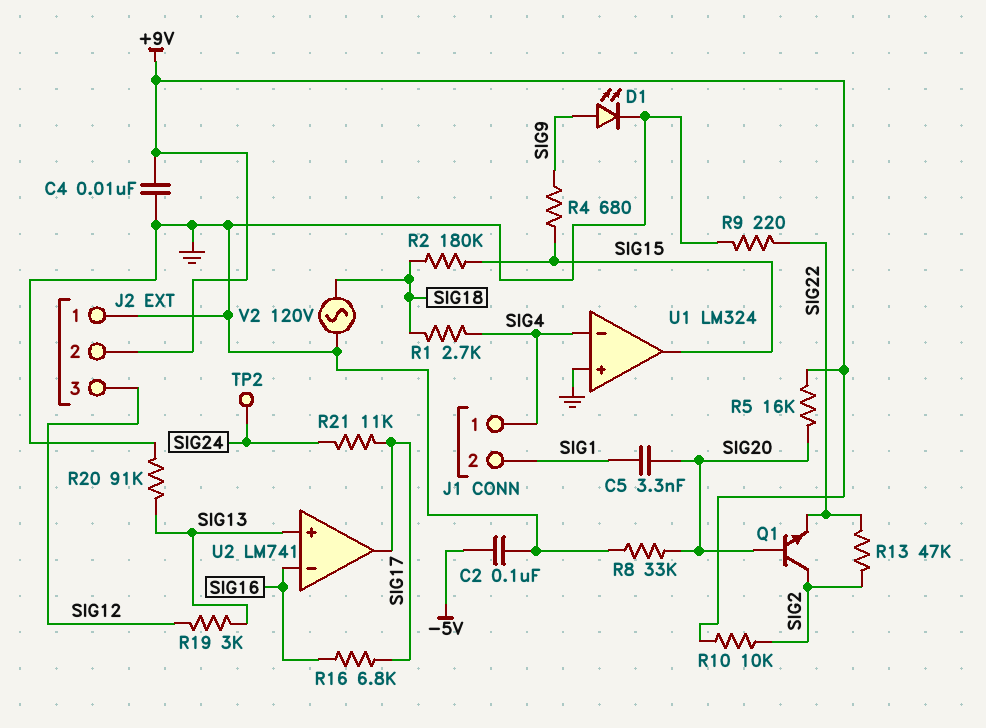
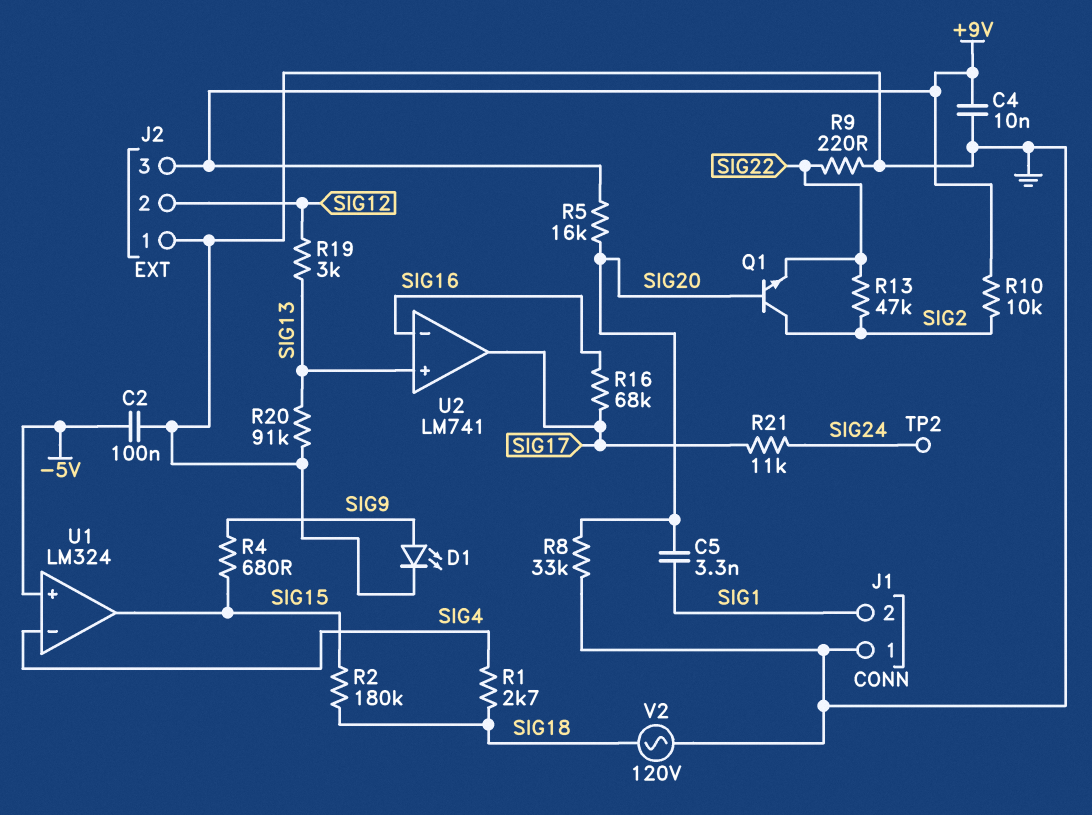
J1 pin 1: SIG4 -> GND
J2 pin 2: +9V -> SIG12
J2 pin 3: SIG12 -> +9V
R16: 6.8k (SIG16, SIG17) -> 68k (SIG16, SIG17)
U1 pin in+: GND -> -5V

